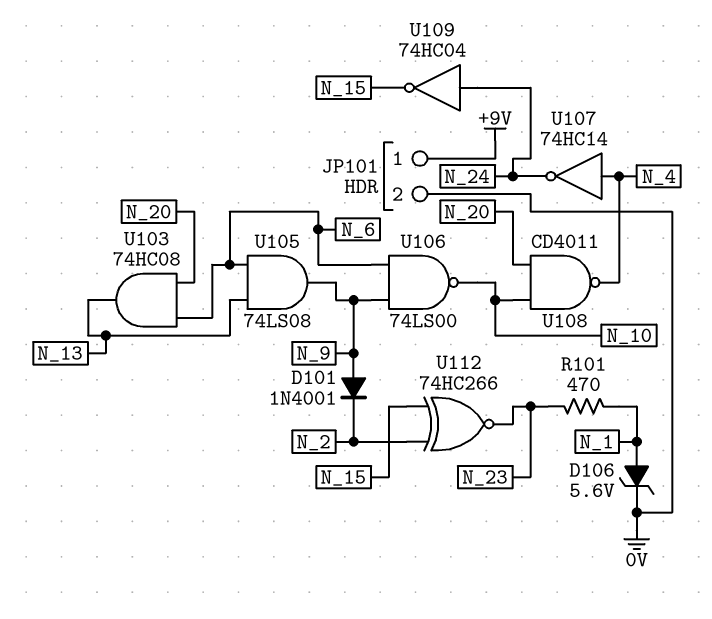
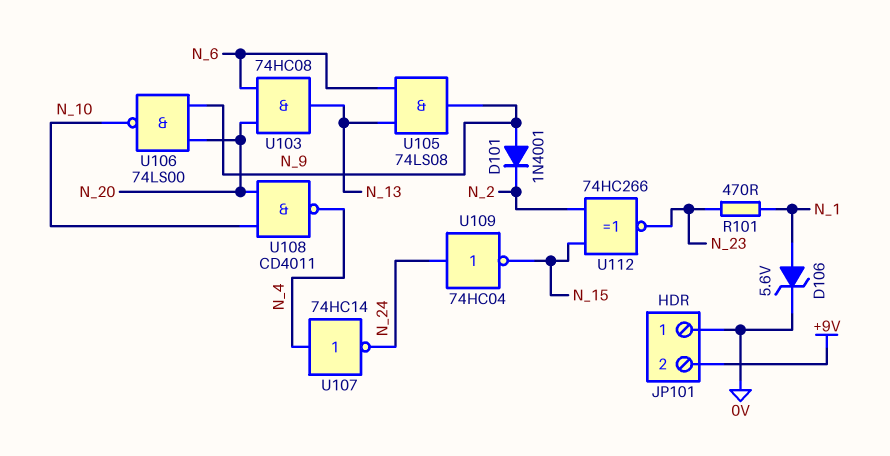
JP101 pin 1: +9V -> 0V
JP101 pin 2: 0V -> +9V
U106: NAND 74LS00 (in N_6, in N_9, out N_10) -> NAND 74LS00 (in N_9, in N_20, out N_10)

